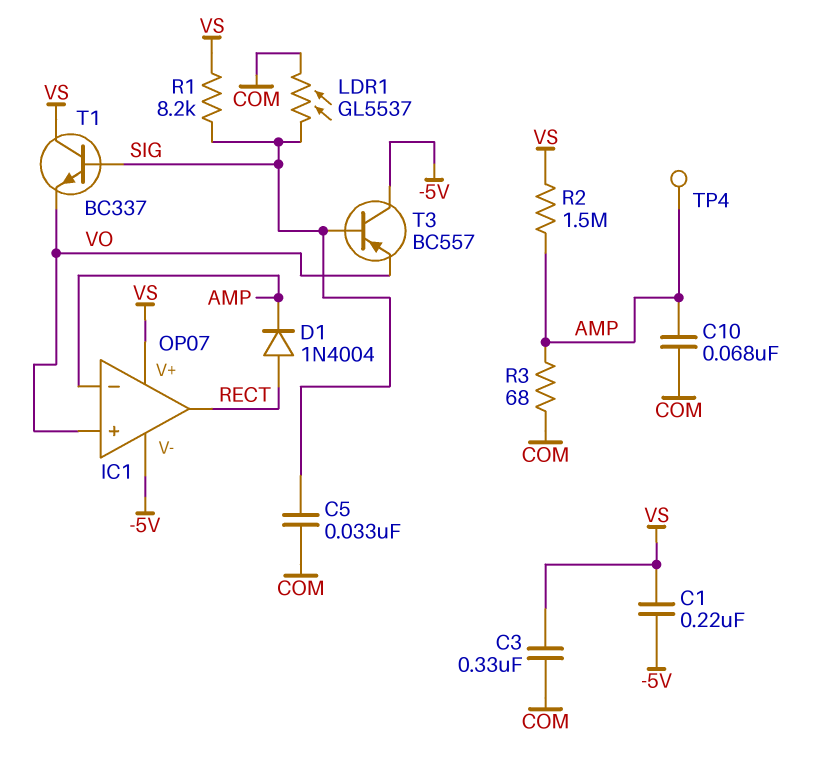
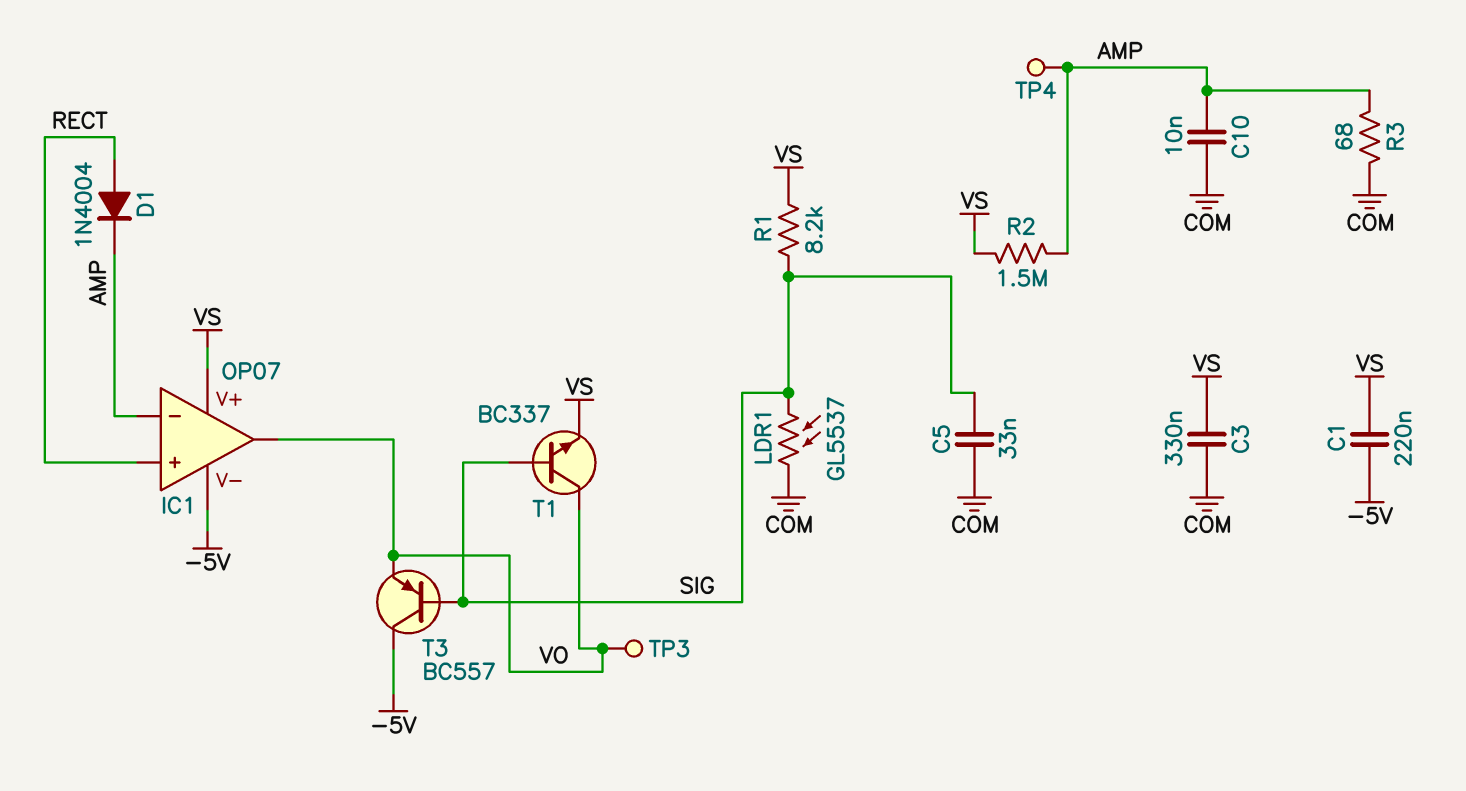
C10: 68nF (AMP, COM) -> 10nF (AMP, COM)
IC1 pin in+: VO -> RECT
IC1 pin out: RECT -> VO
T1: NPN BC337 (B SIG, C VS, E VO) -> NPN BC337 (B SIG, C VO, E VS)
TP3: none -> test point (VO)

